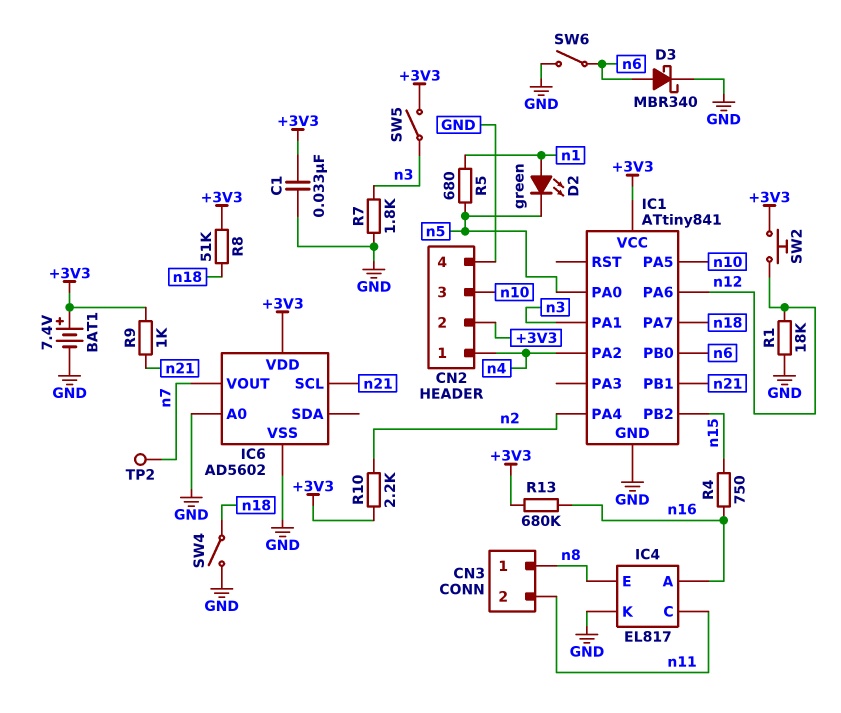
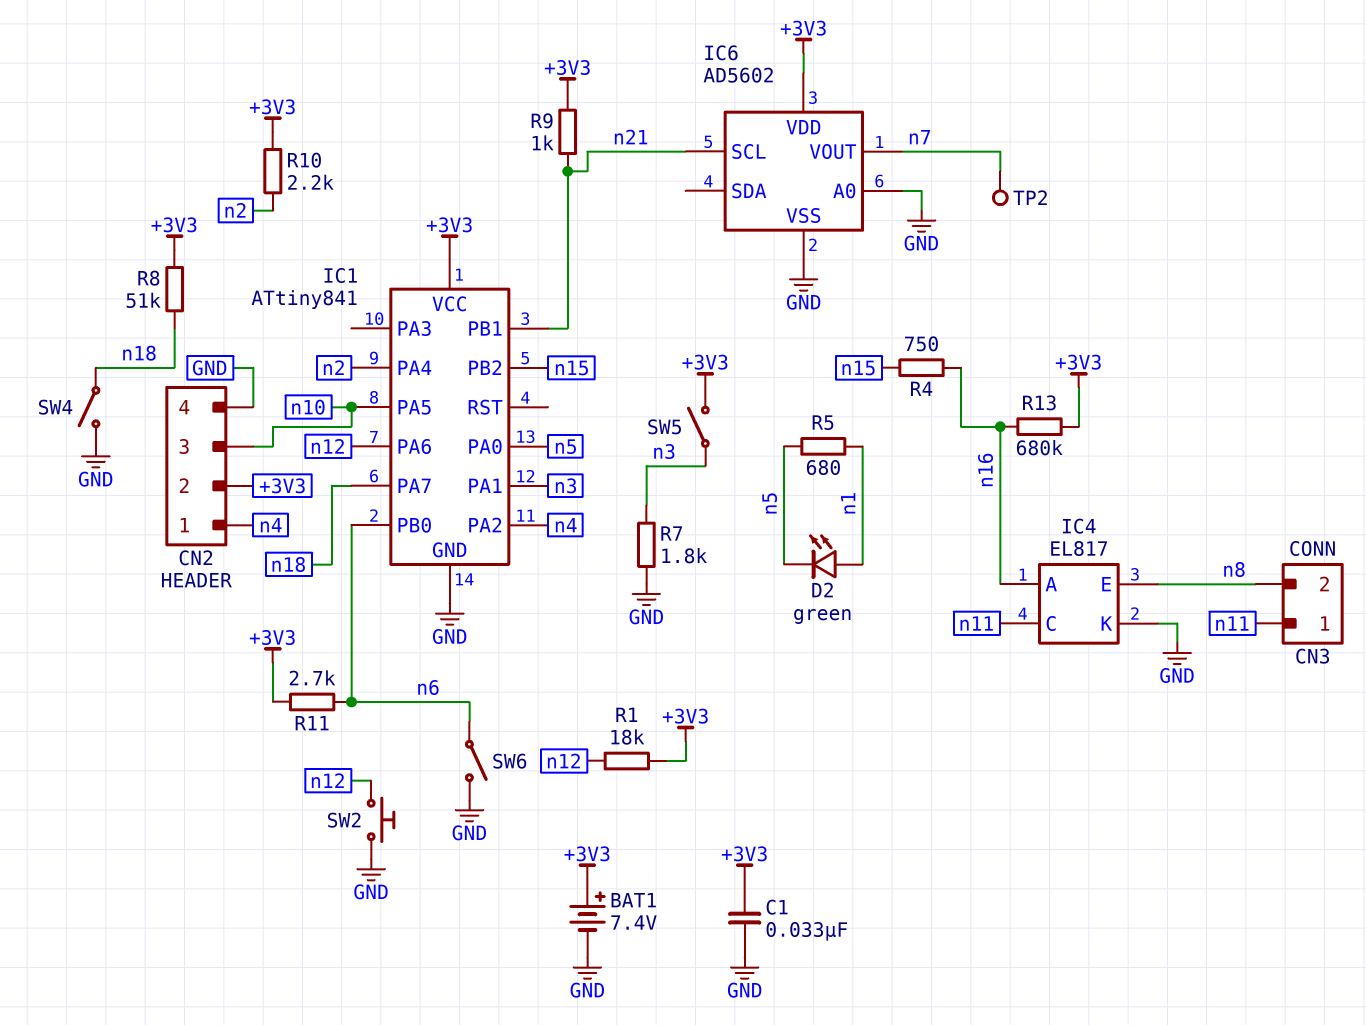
CN3 pin 1: n8 -> n11
CN3 pin 2: n11 -> n8
D3: schottky MBR340 (A n6, K GND) -> none
R1: 18k (GND, n12) -> 18k (+3V3, n12)
R11: none -> 2.7k (+3V3, n6)
SW2: button (+3V3, n12) -> button (GND, n12)

